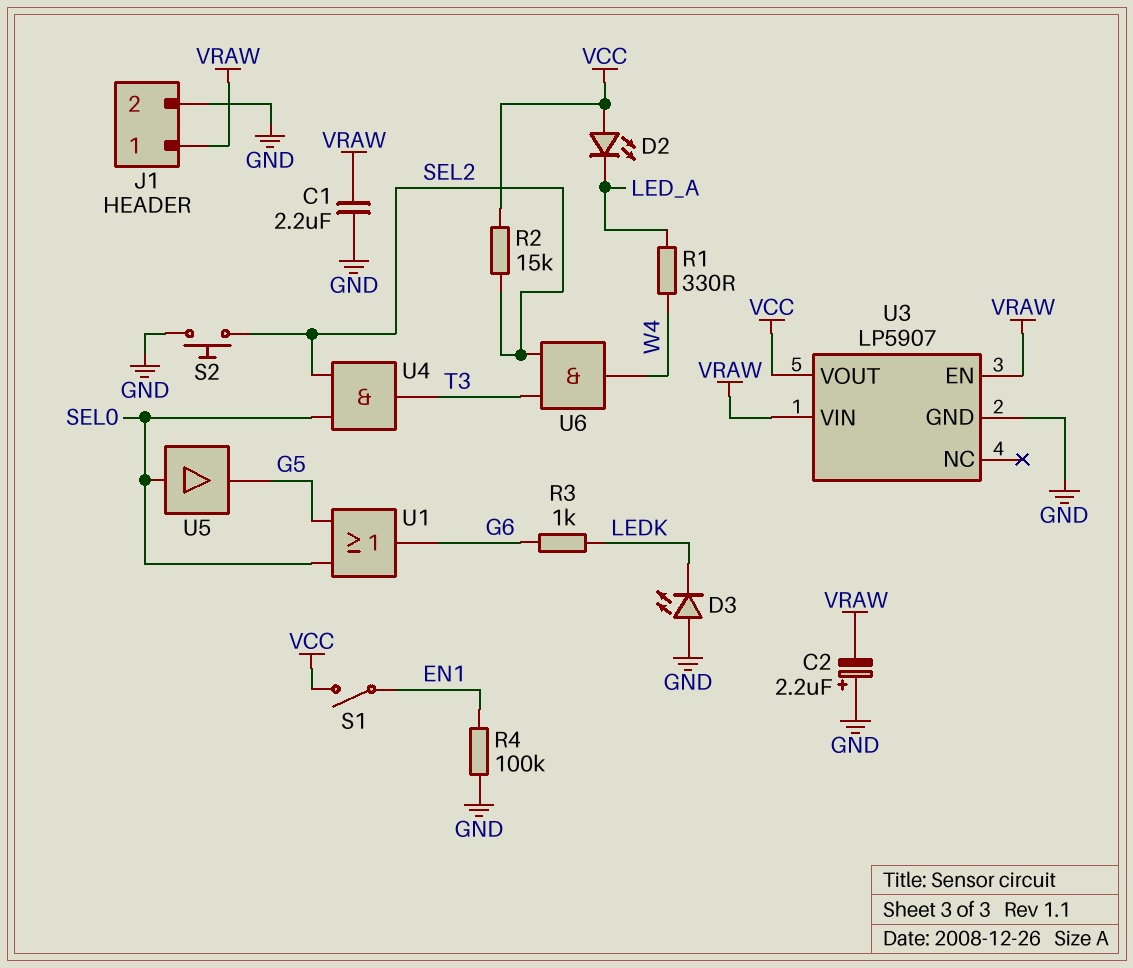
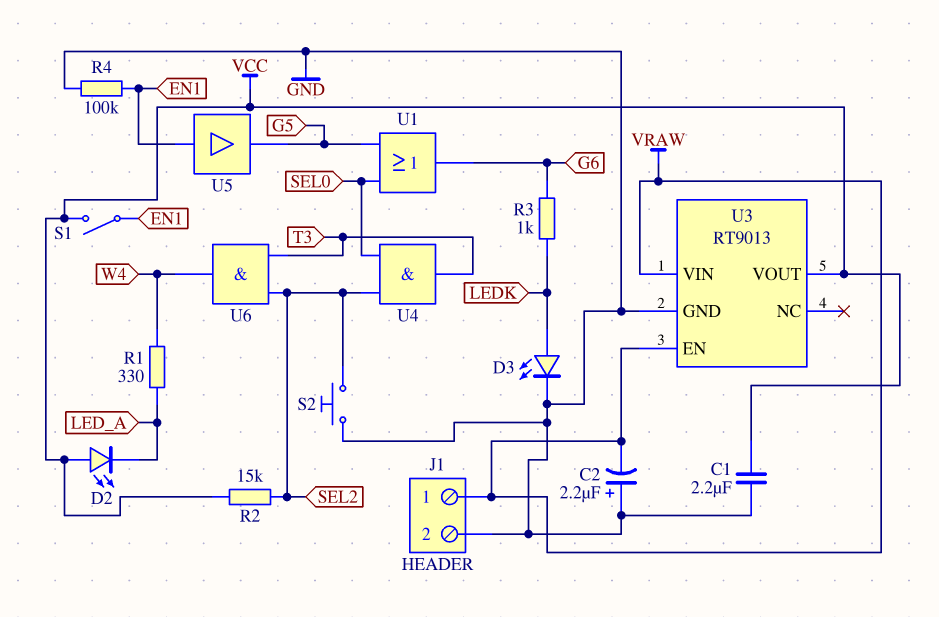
C1: 2.2uF (GND, VRAW) -> 2.2uF (GND, VCC)
D3: LED (A GND, K LEDK) -> LED (A LEDK, K GND)
U3: LP5907 -> RT9013
U5: buffer (in SEL0, out G5) -> buffer (in EN1, out G5)

